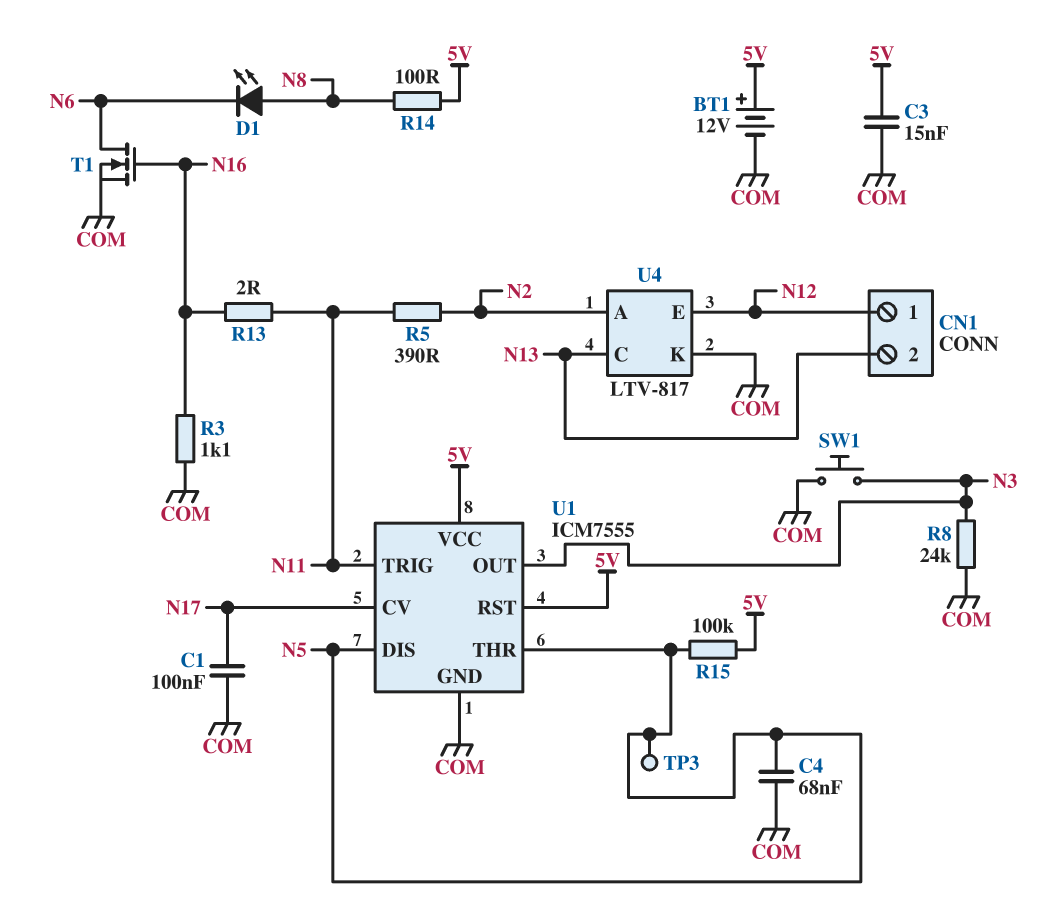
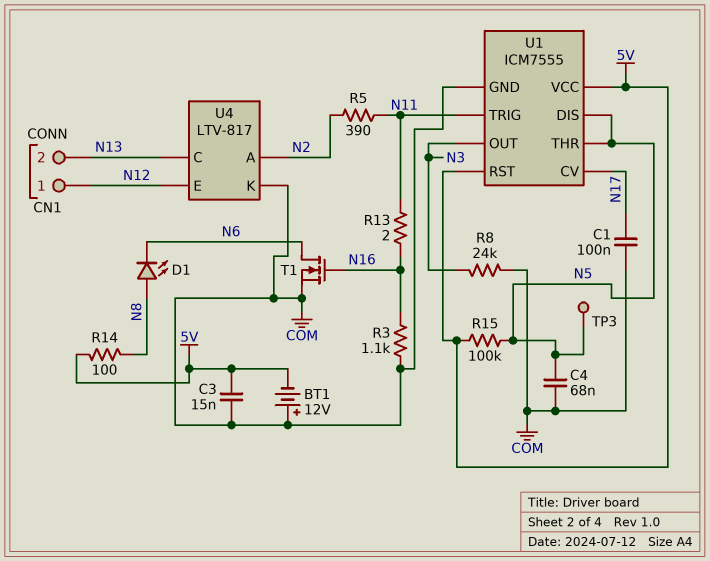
BT1: 12V (plus 5V, minus COM) -> 12V (plus COM, minus 5V)
SW1: button (COM, N3) -> none

